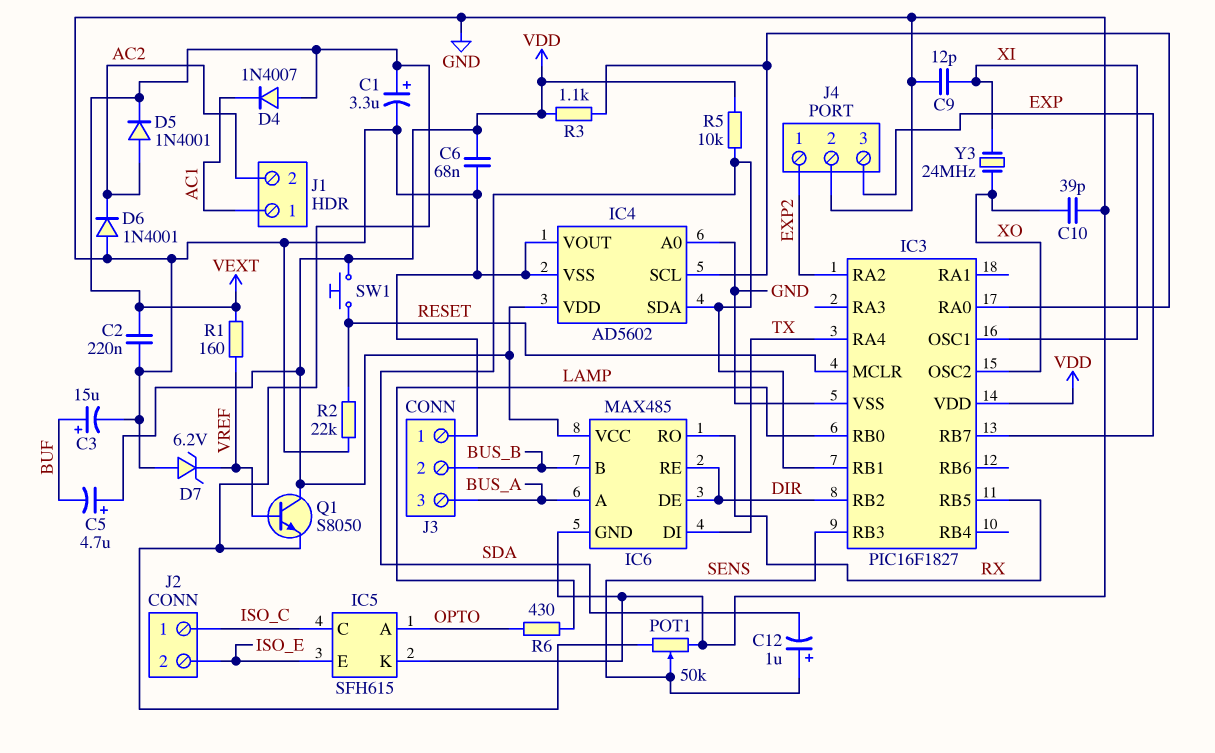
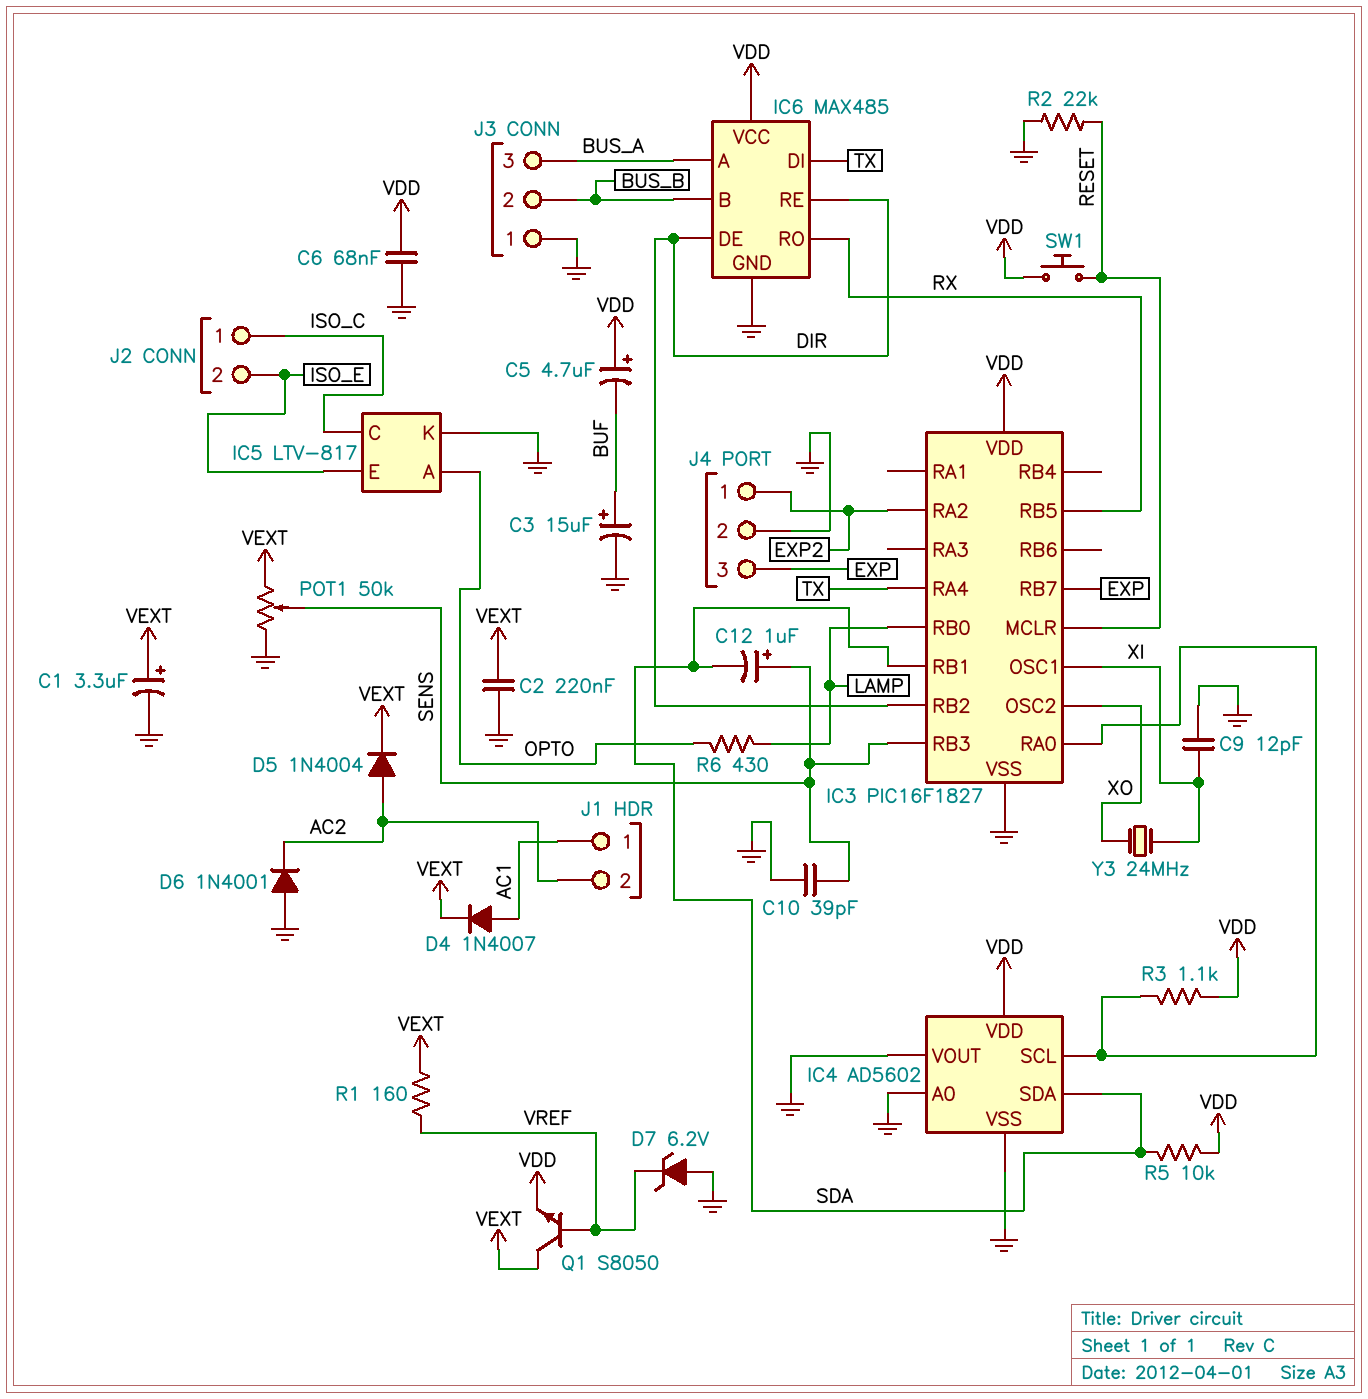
C10: 39pF (GND, XO) -> 39pF (GND, SENS)
D4: diode 1N4007 (A VEXT, K AC1) -> diode 1N4007 (A AC1, K VEXT)
D5: diode 1N4001 (A AC2, K VEXT) -> diode 1N4004 (A AC2, K VEXT)
IC5: SFH615 -> LTV-817
Q1: NPN S8050 (B VREF, C VDD, E VEXT) -> NPN S8050 (B VREF, C VEXT, E VDD)

